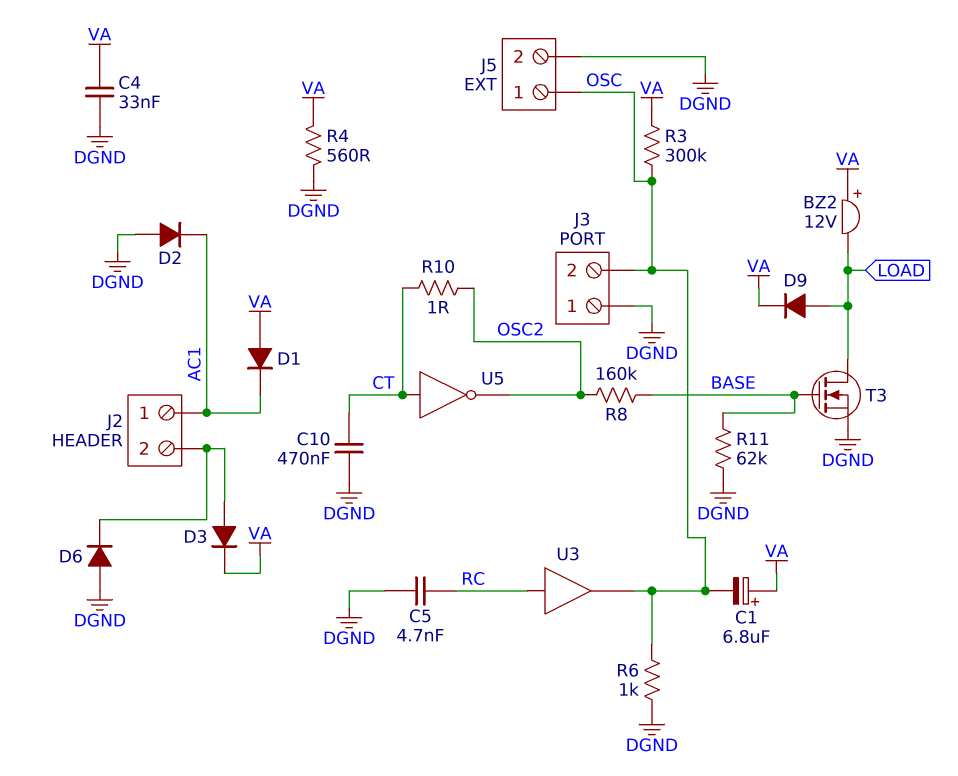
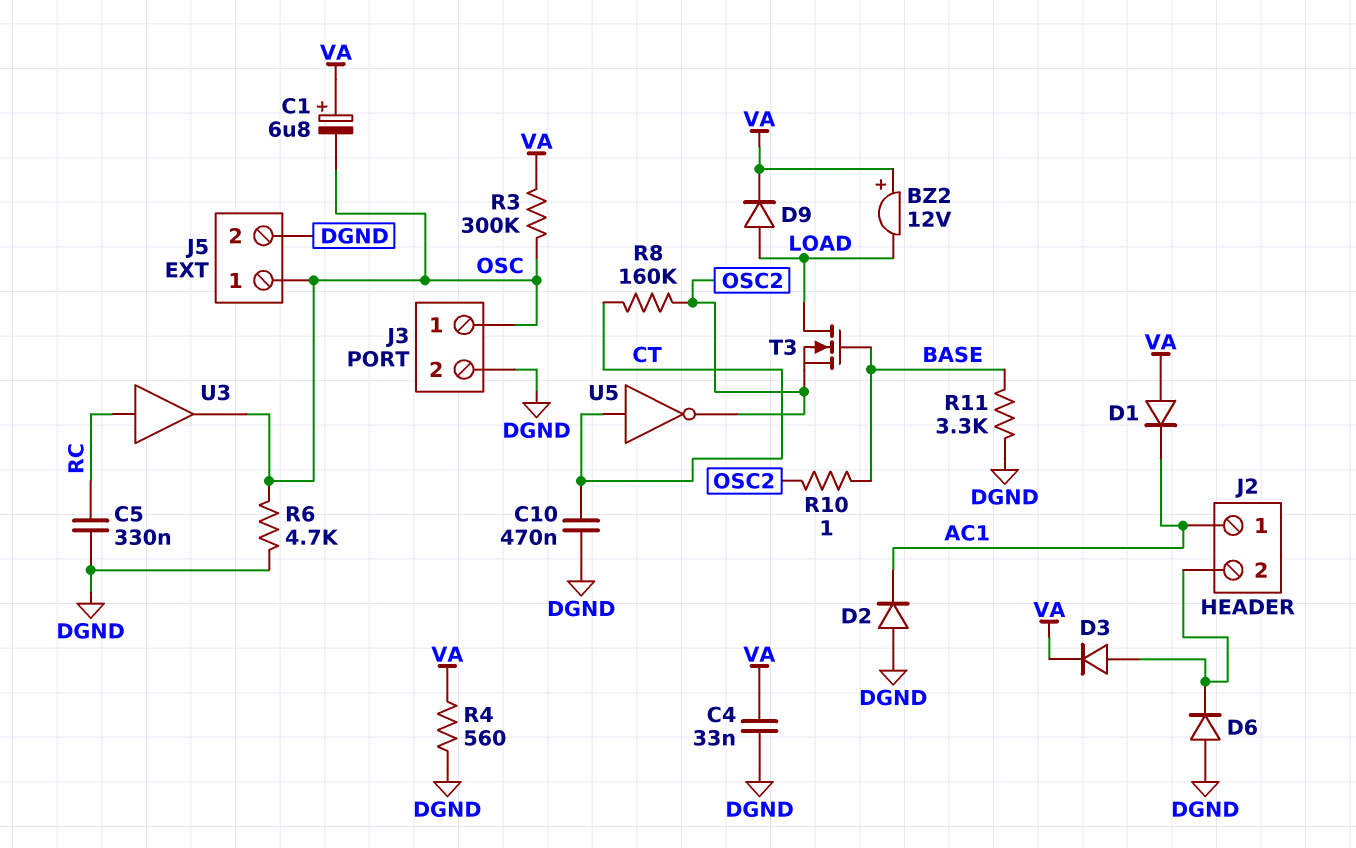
C5: 4.7nF (DGND, RC) -> 330nF (DGND, RC)
J3 pin 1: DGND -> OSC
J3 pin 2: OSC -> DGND
R6: 1k (DGND, OSC) -> 4.7k (DGND, OSC)
R8: 160k (BASE, OSC2) -> 160k (CT, OSC2)
R10: 1 (CT, OSC2) -> 1 (BASE, OSC2)
R11: 62k (BASE, DGND) -> 3.3k (BASE, DGND)
T3: NMOS (G BASE, D LOAD, S DGND) -> NMOS (G BASE, D LOAD, S OSC2)

